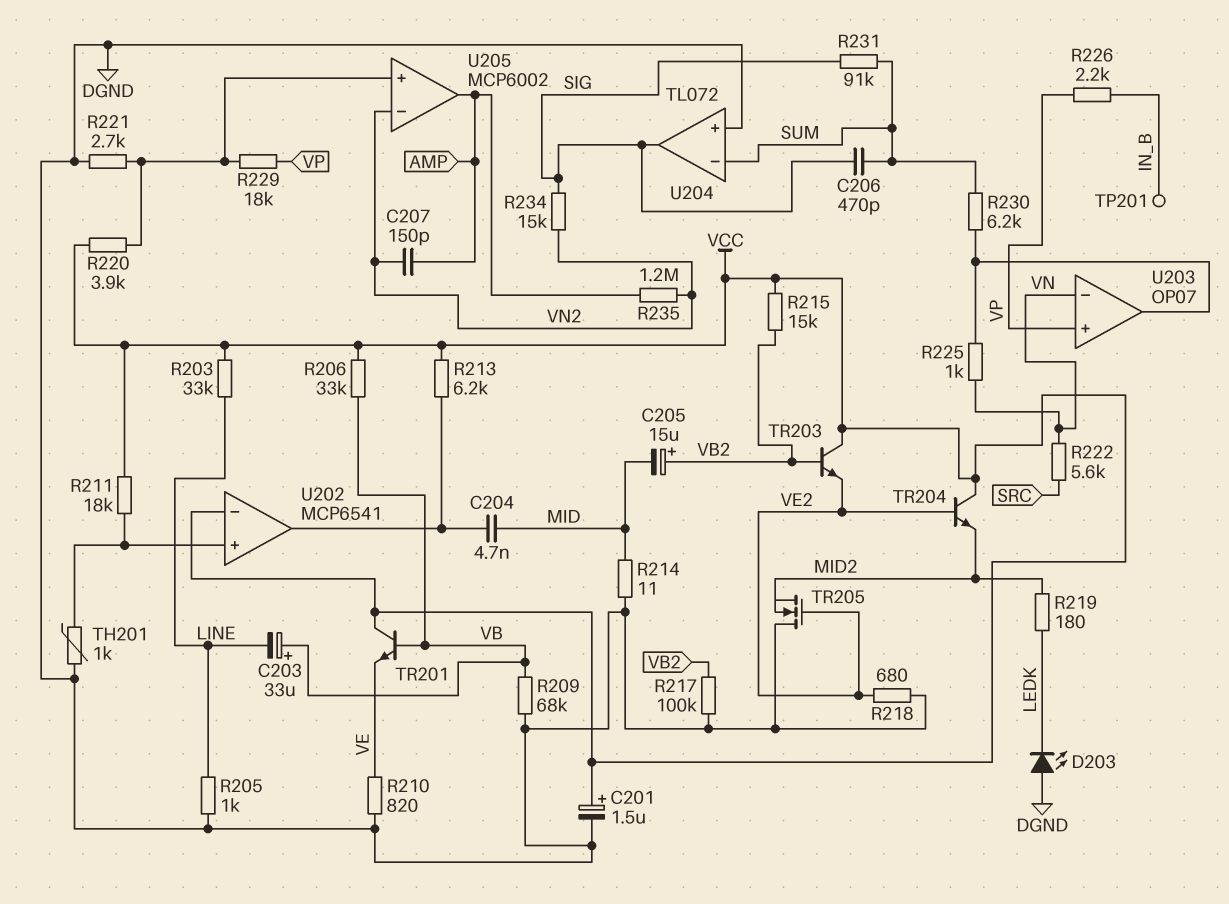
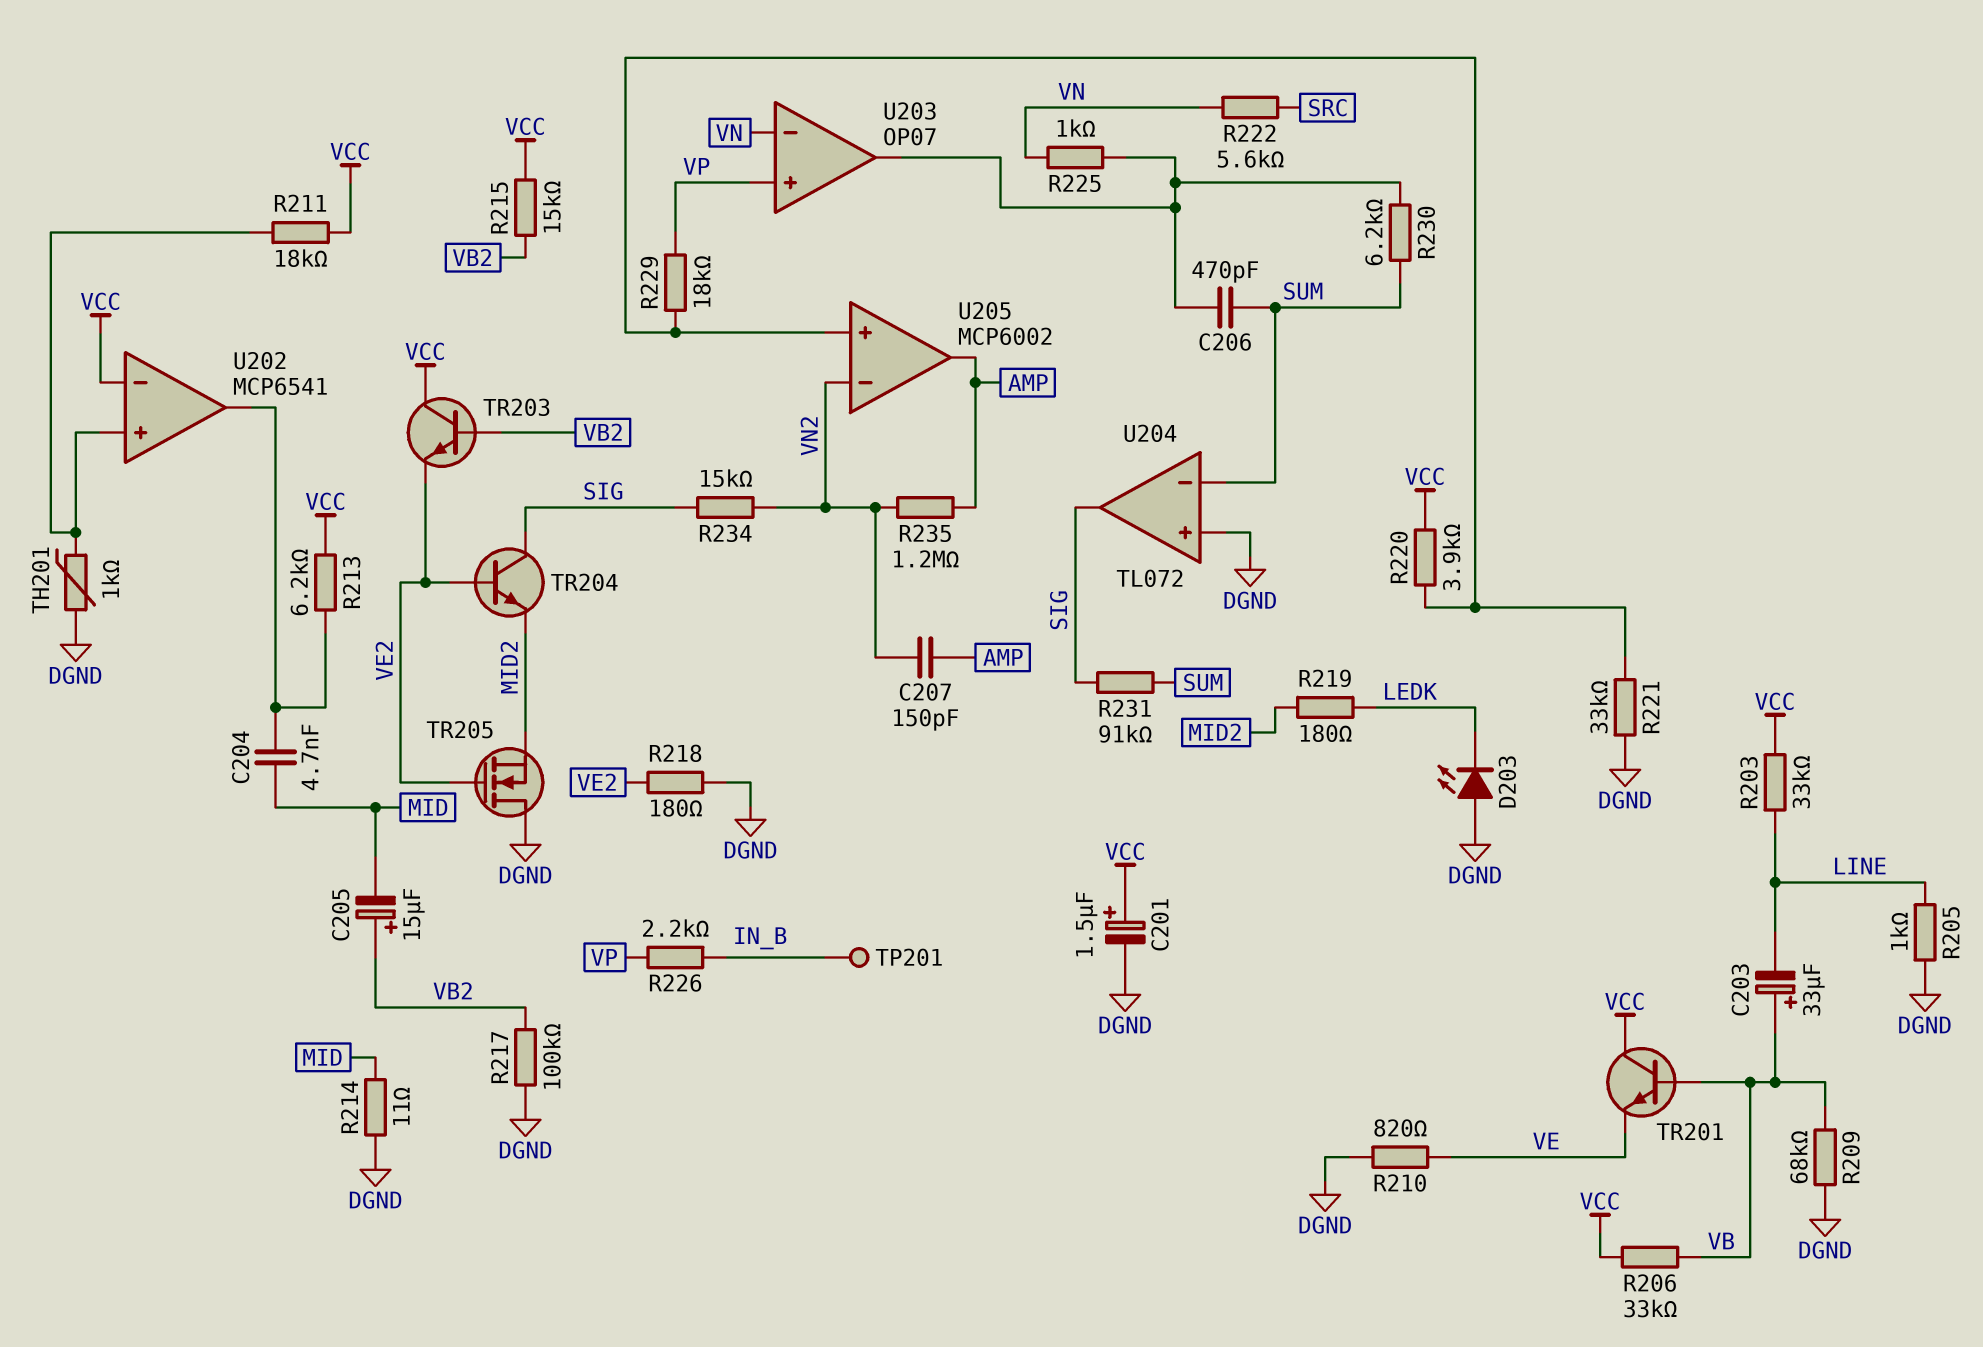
C206: 470pF (SIG, SUM) -> 470pF (SUM, U203/out)
R218: 680 (DGND, VE2) -> 180 (DGND, VE2)
R221: 2.7k (DGND, U205/in+) -> 33k (DGND, U205/in+)
TR204: NPN (B VE2, C VCC, E MID2) -> NPN (B VE2, C SIG, E MID2)

